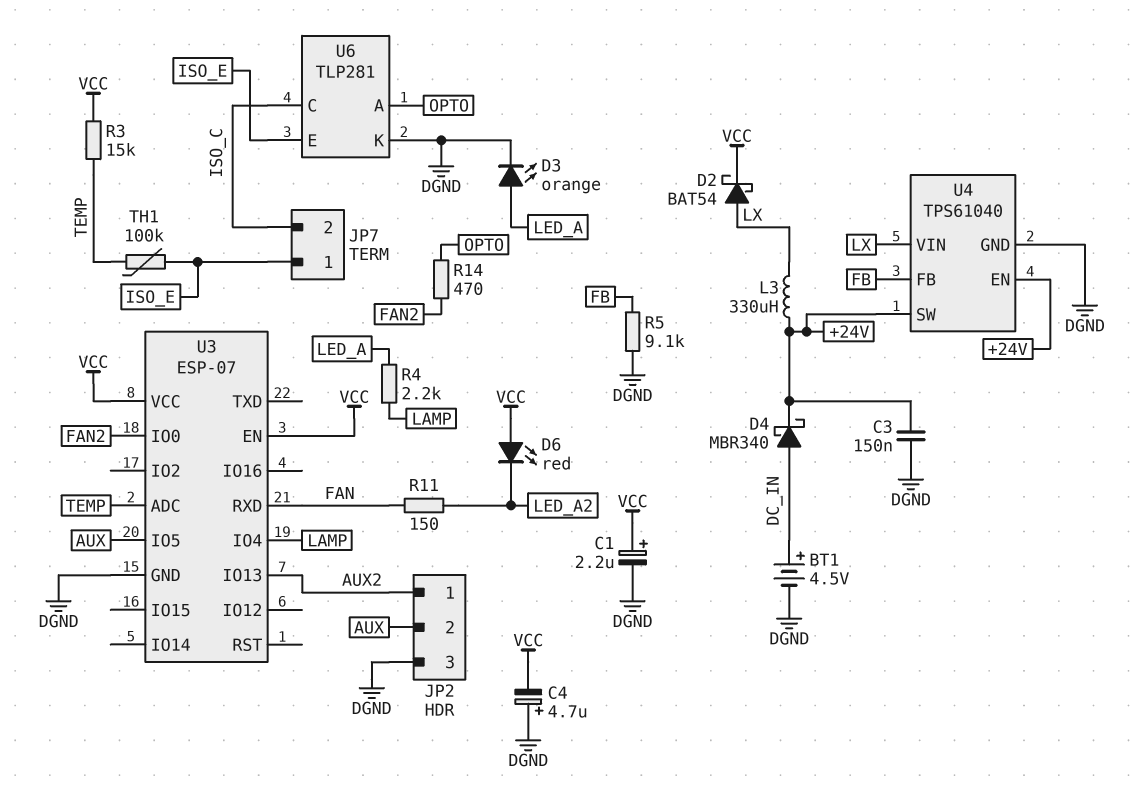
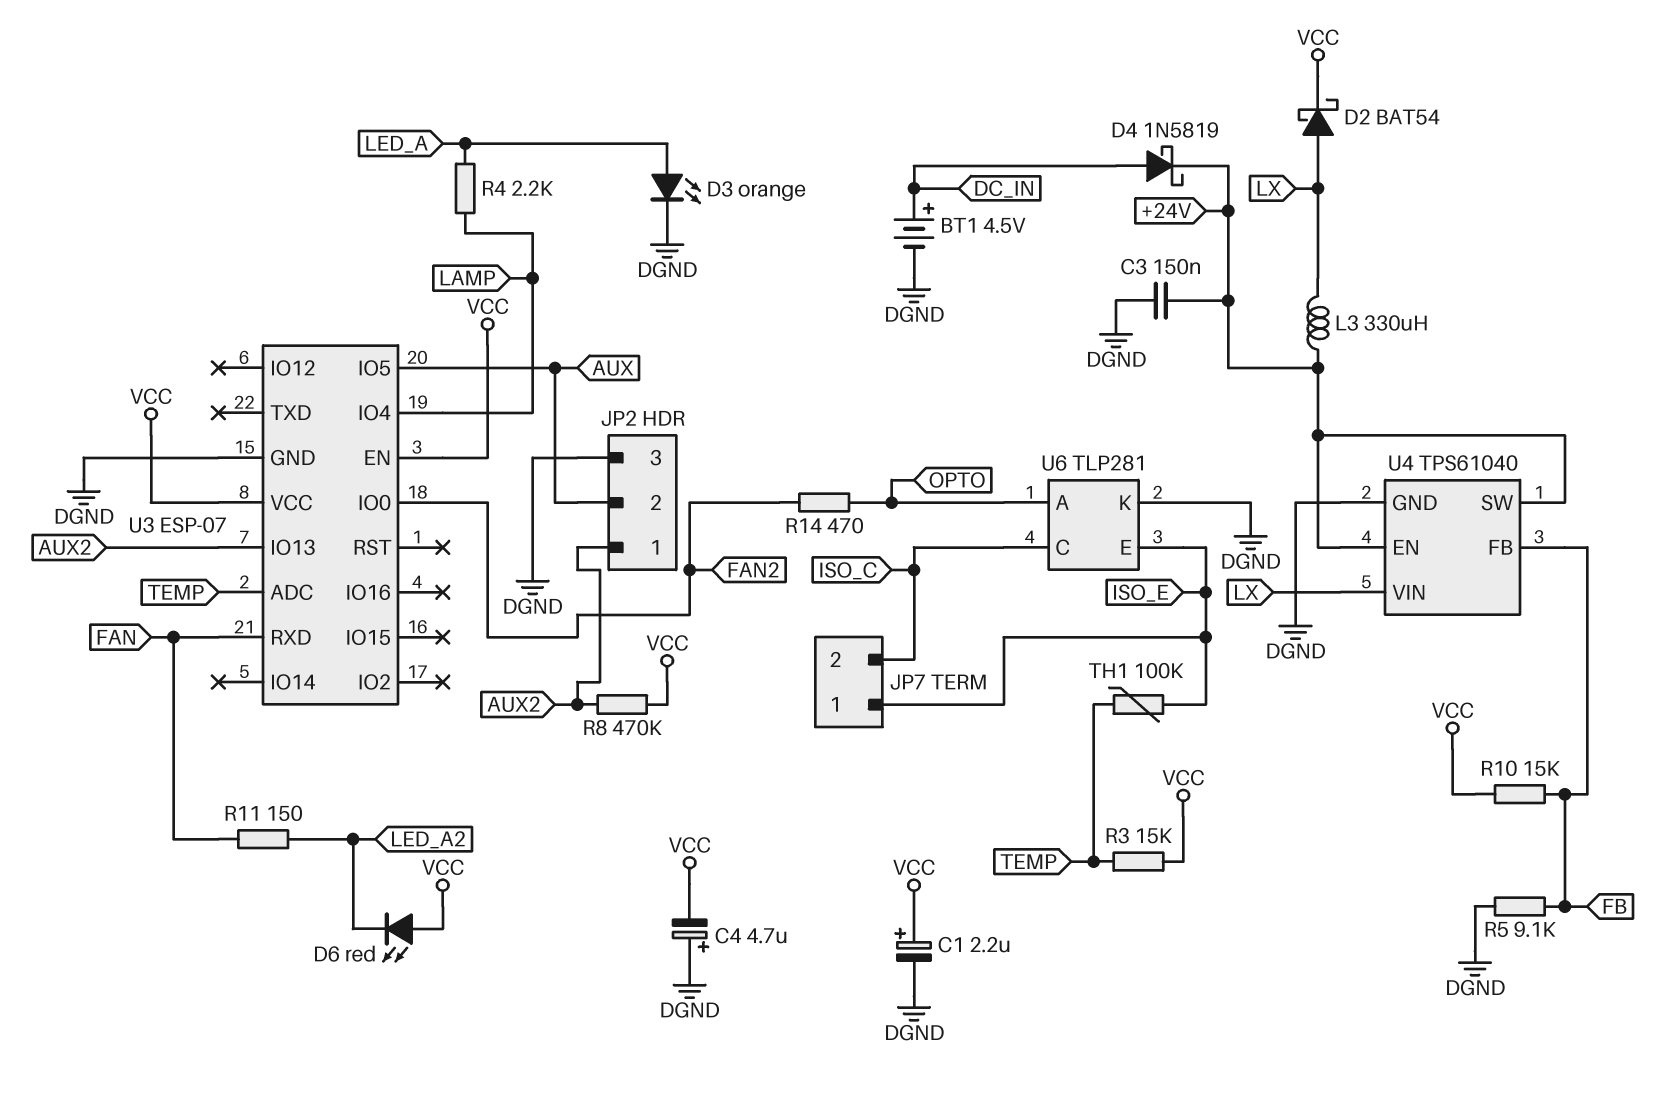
D4: schottky MBR340 (A DC_IN, K +24V) -> schottky 1N5819 (A DC_IN, K +24V)
R8: none -> 470k (AUX2, VCC)
R10: none -> 15k (FB, VCC)

